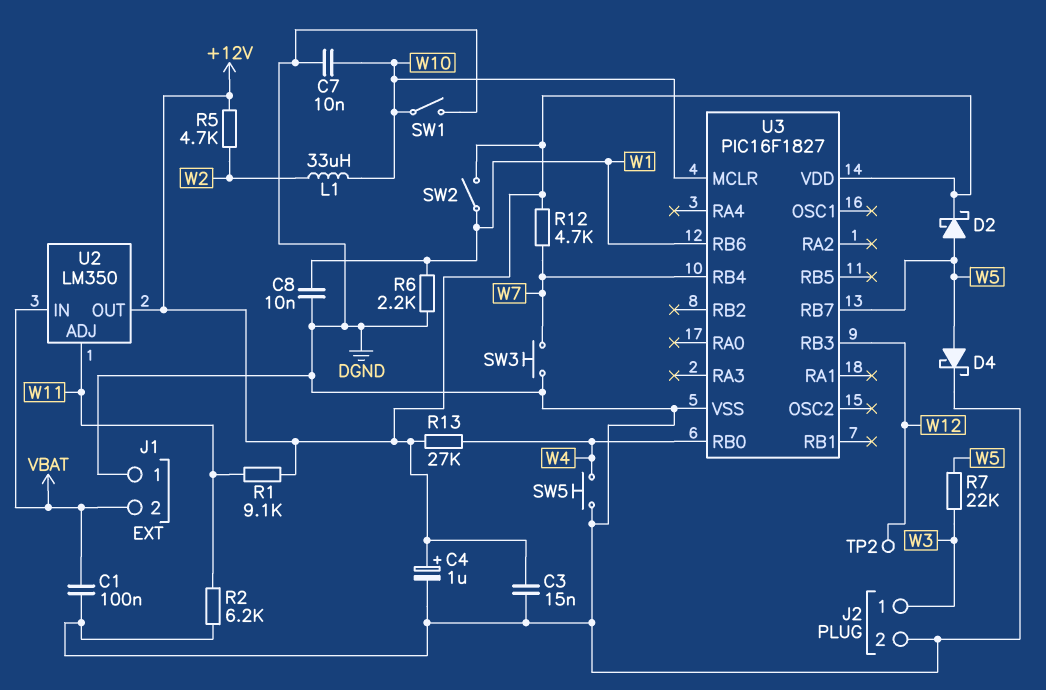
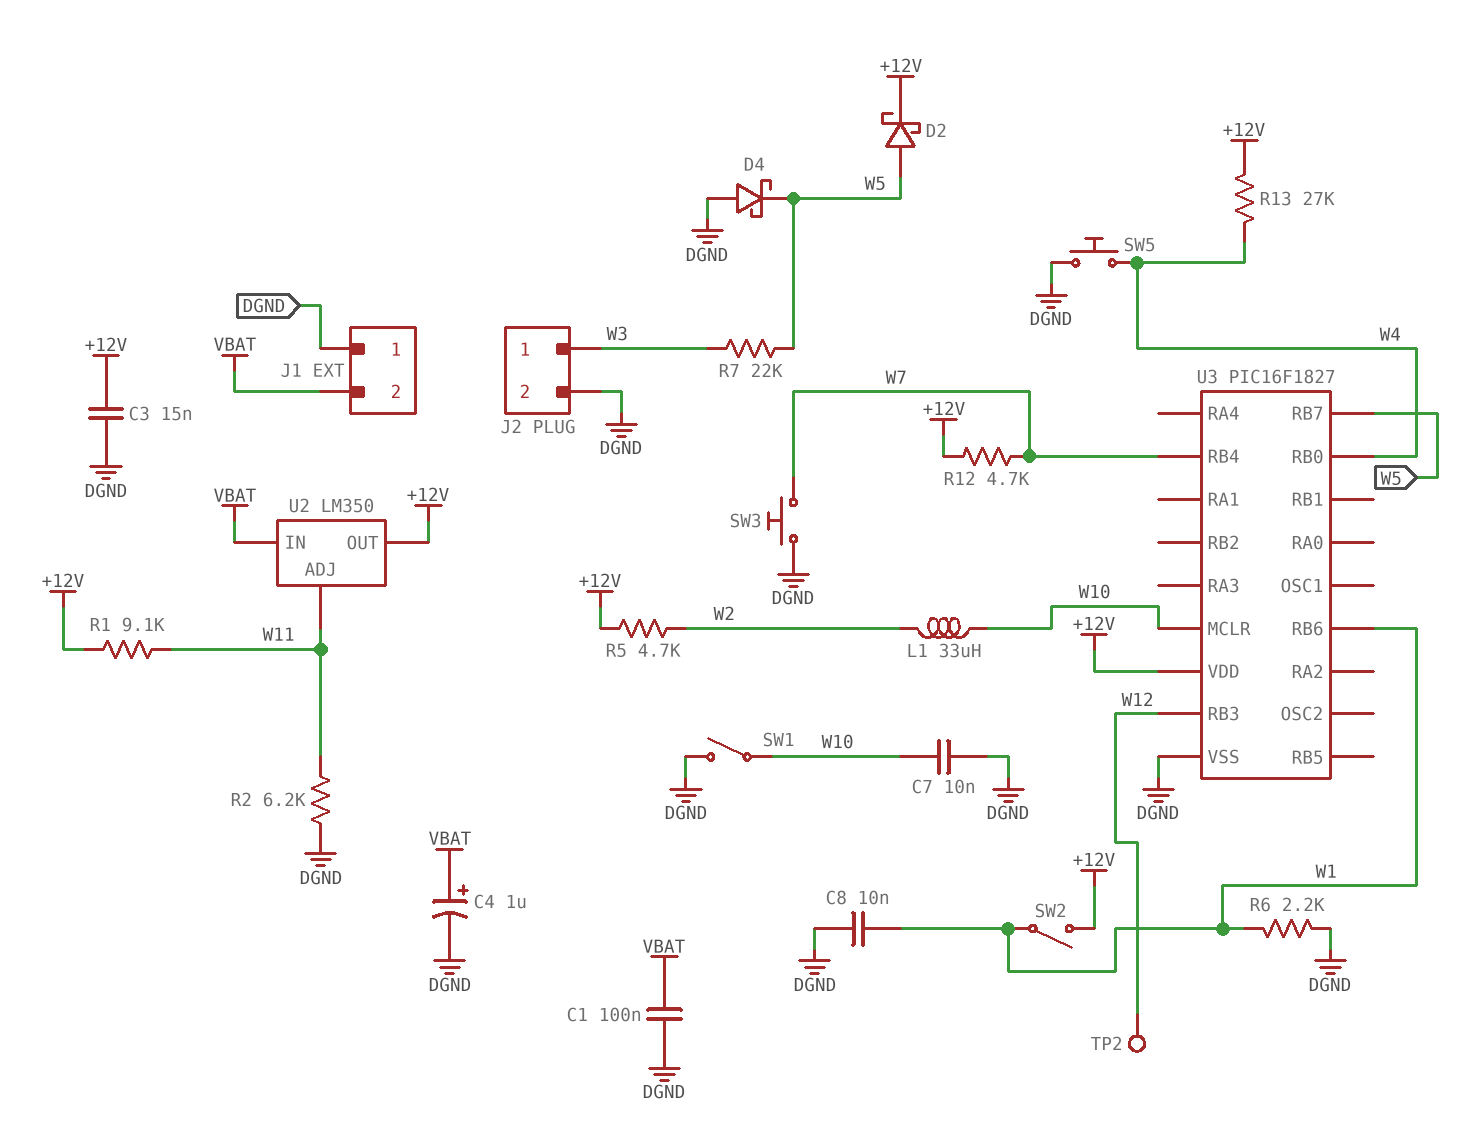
C4: 1uF (plus +12V, minus DGND) -> 1uF (plus VBAT, minus DGND)
D4: schottky (A W5, K DGND) -> schottky (A DGND, K W5)

